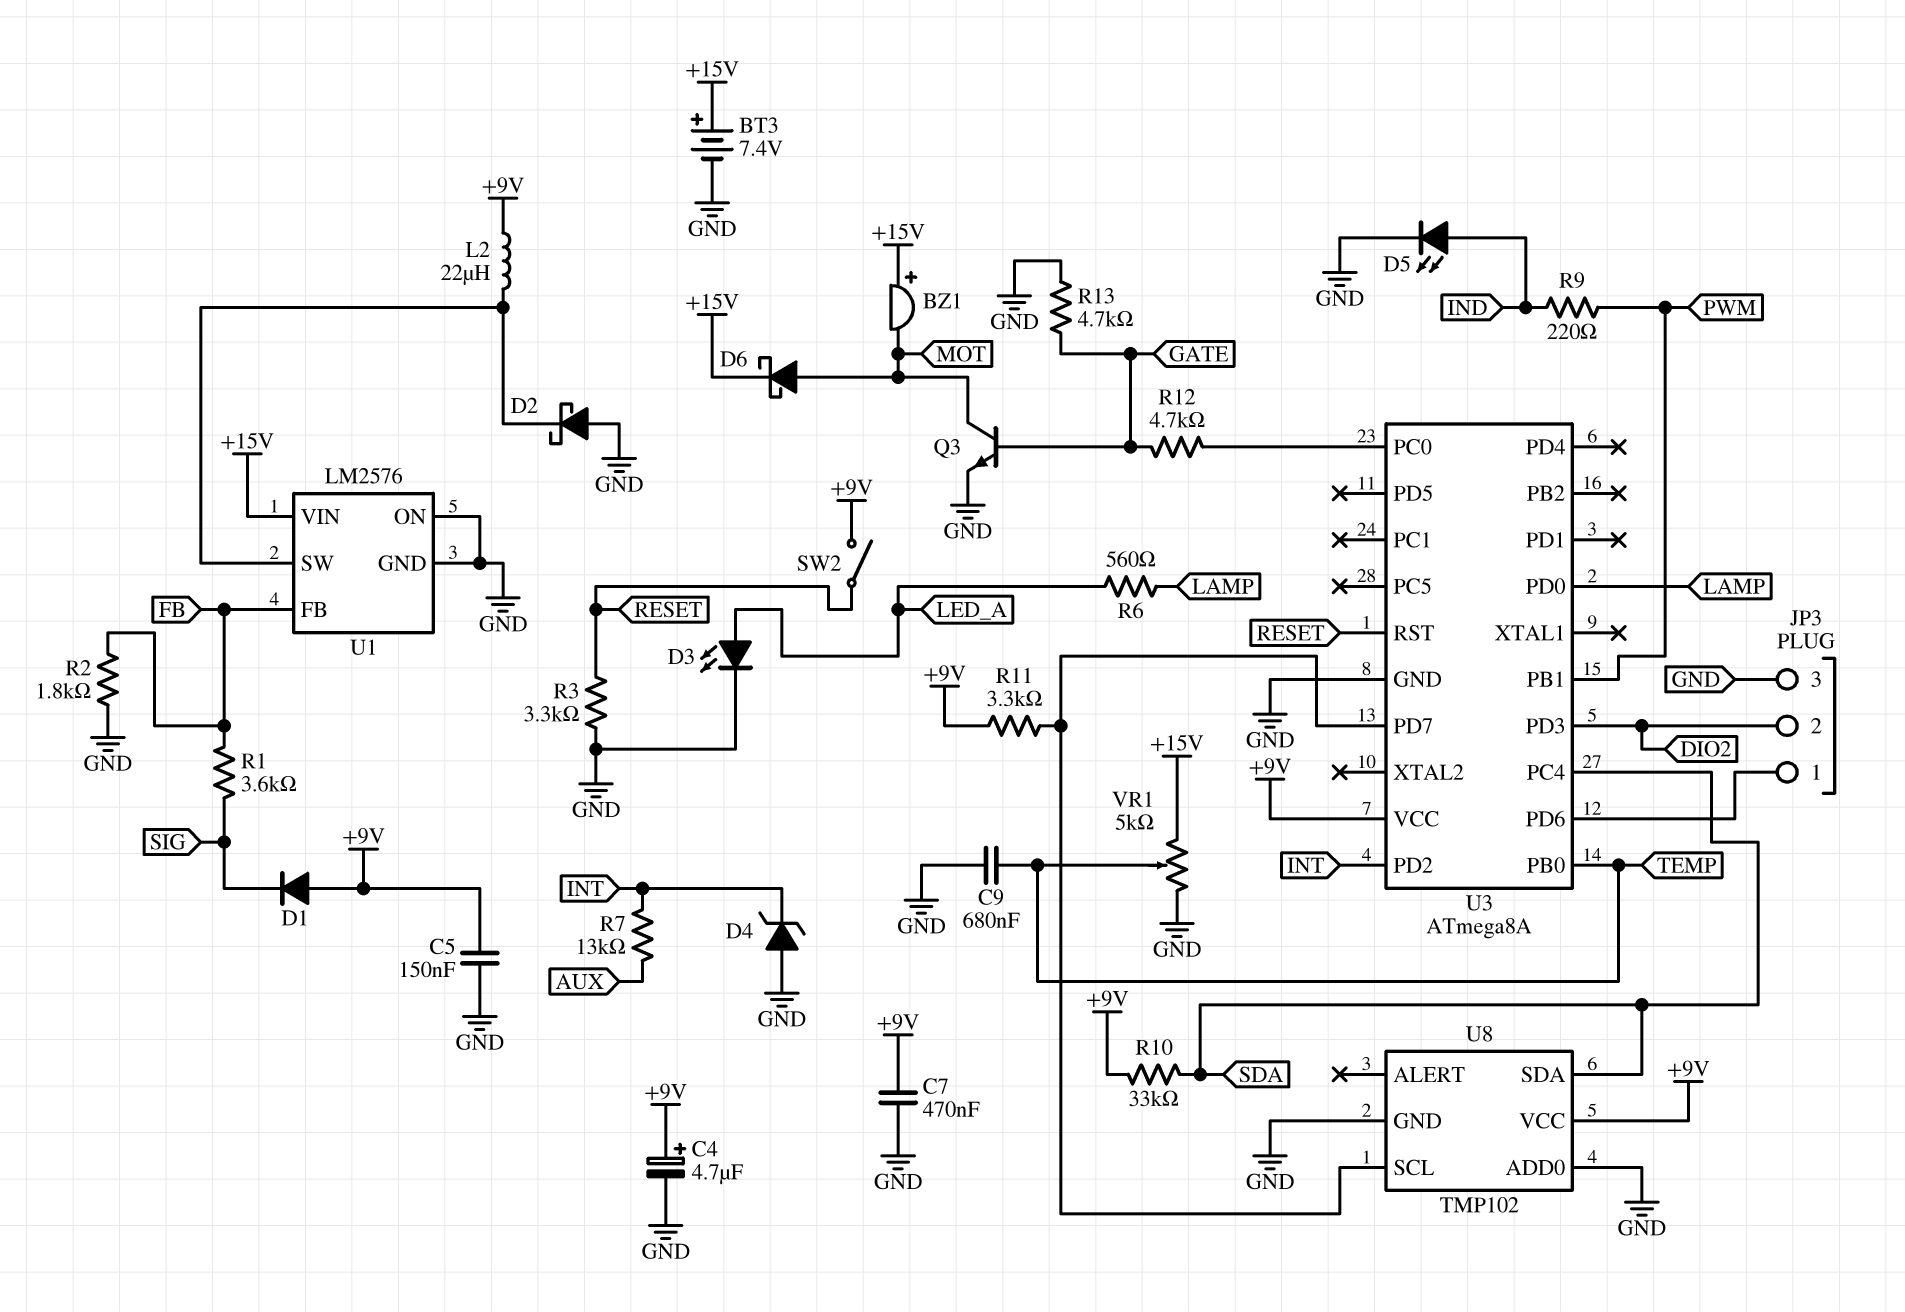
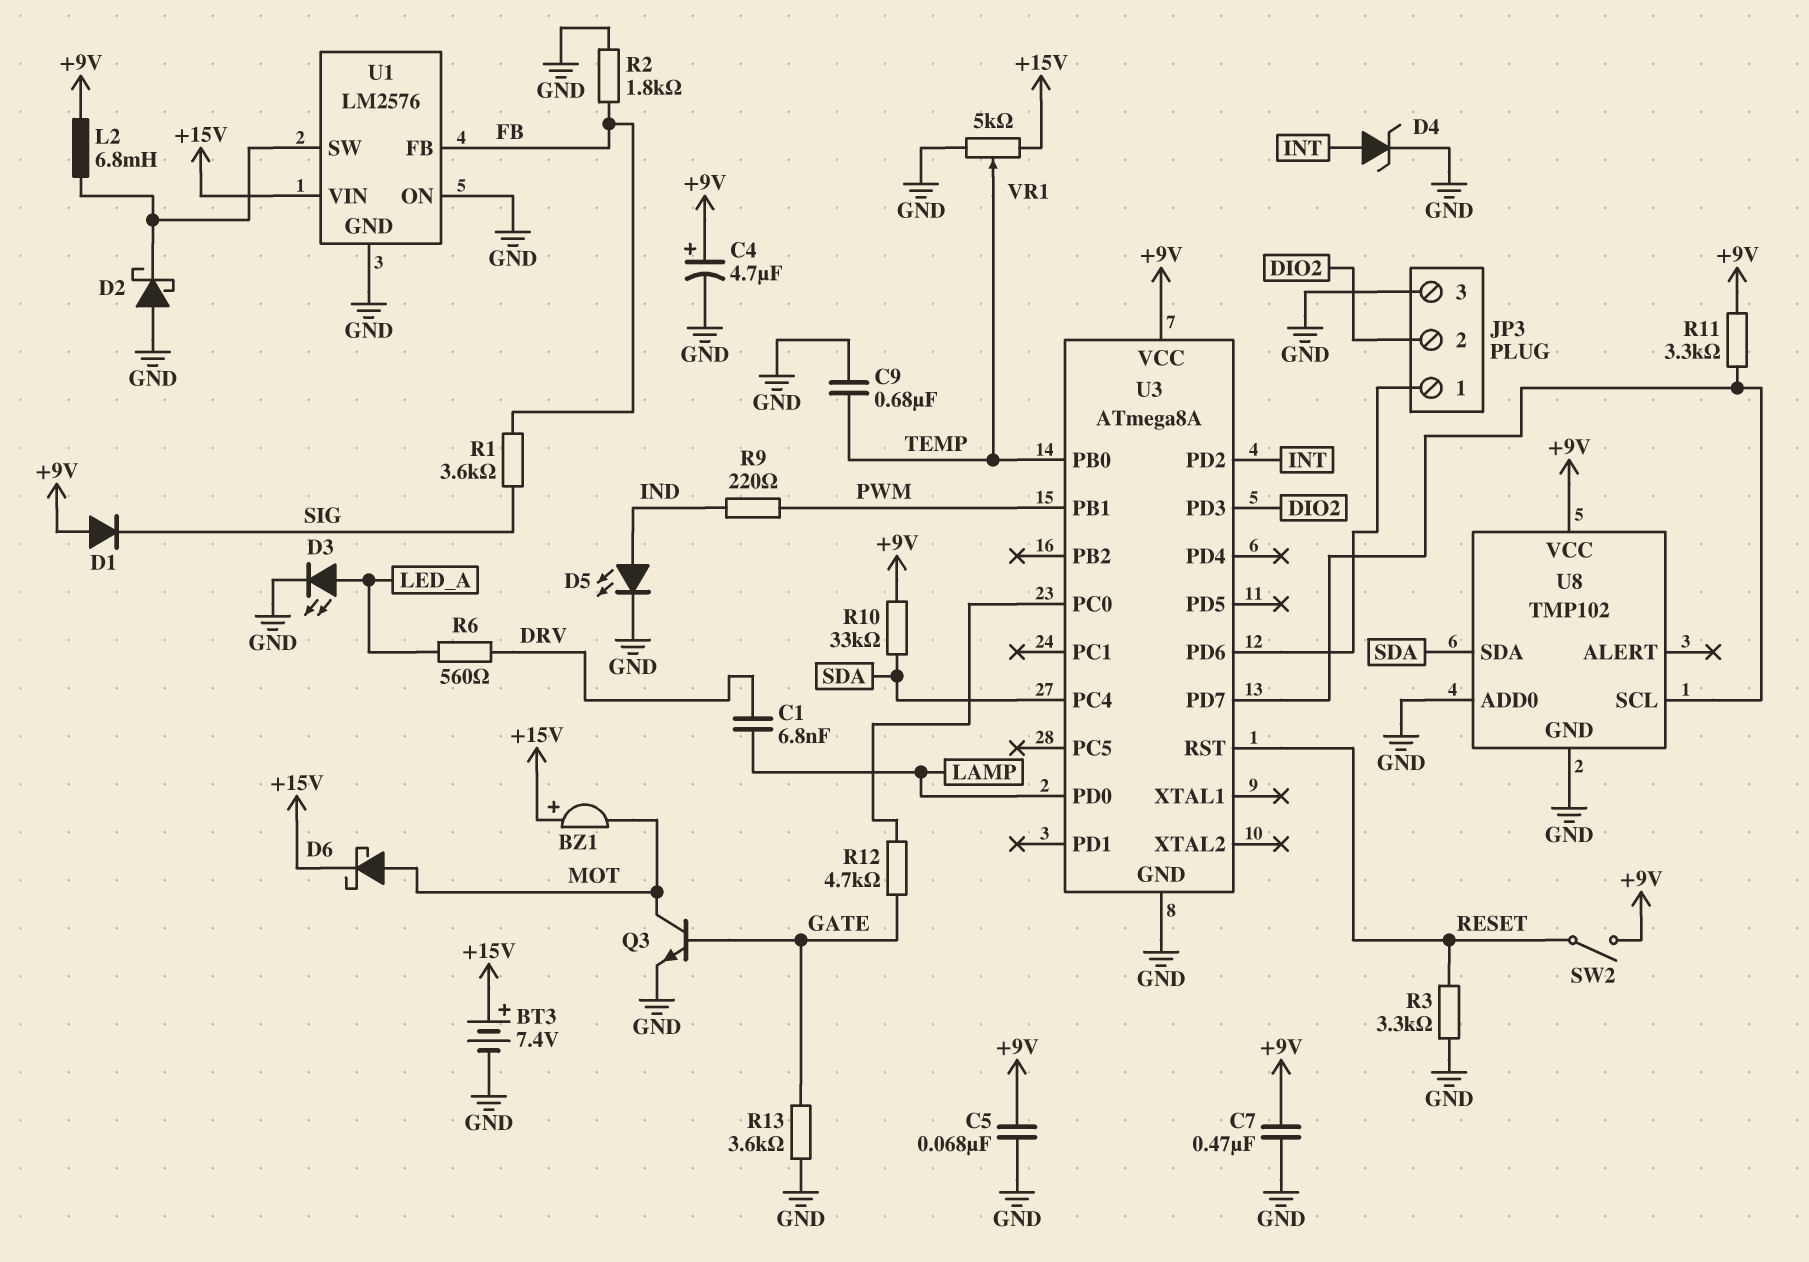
C1: none -> 6.8nF (DRV, LAMP)
C5: 150nF (+9V, GND) -> 68nF (+9V, GND)
D4: zener (A GND, K INT) -> zener (A INT, K GND)
L2: 22uH (+9V, U1/SW) -> 6.8mH (+9V, U1/SW)
R6: 560 (LAMP, LED_A) -> 560 (DRV, LED_A)
R7: 13k (AUX, INT) -> none
R13: 4.7k (GATE, GND) -> 3.6k (GATE, GND)

